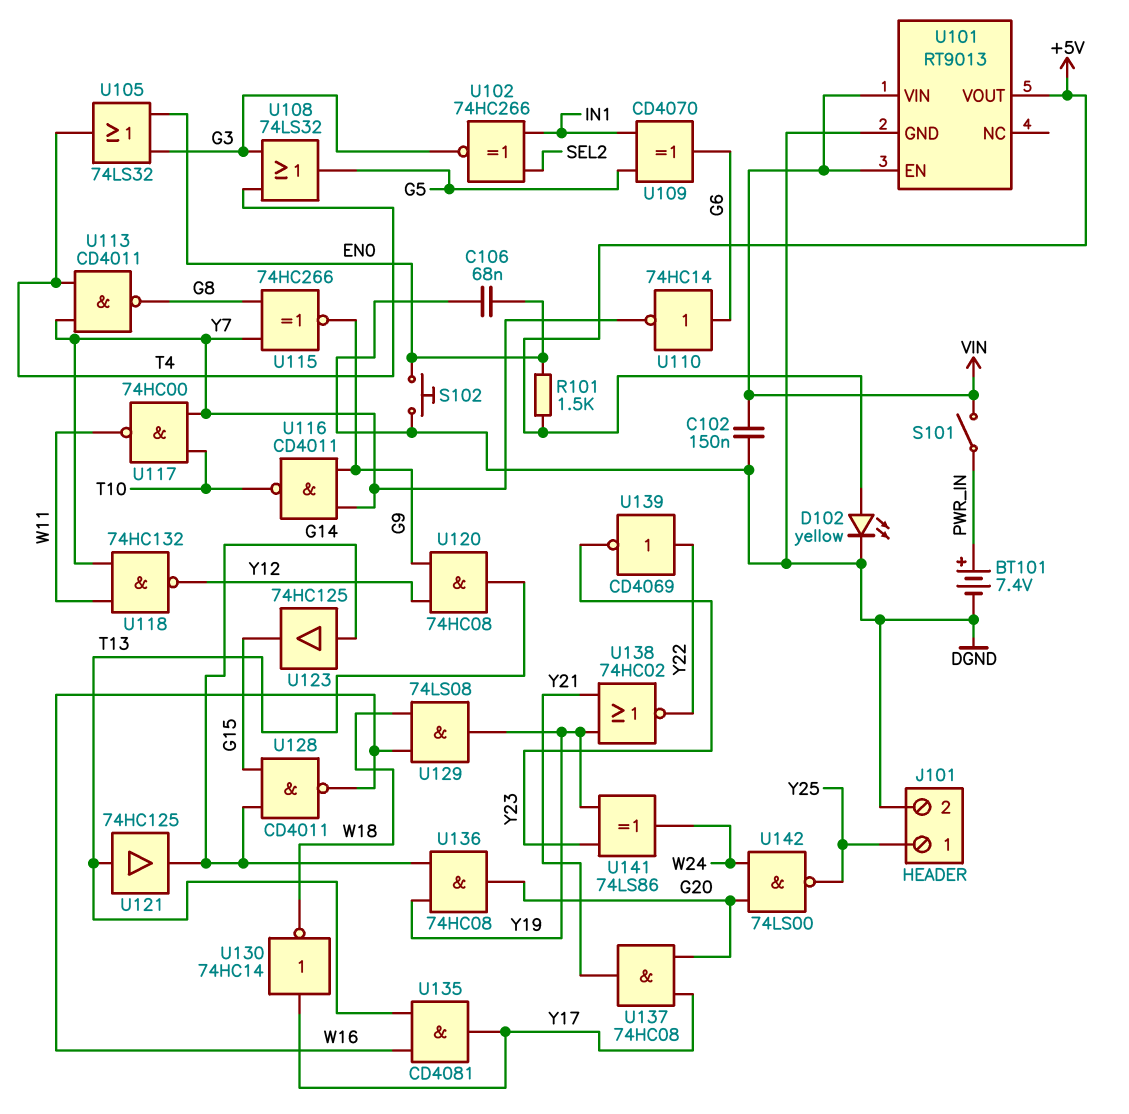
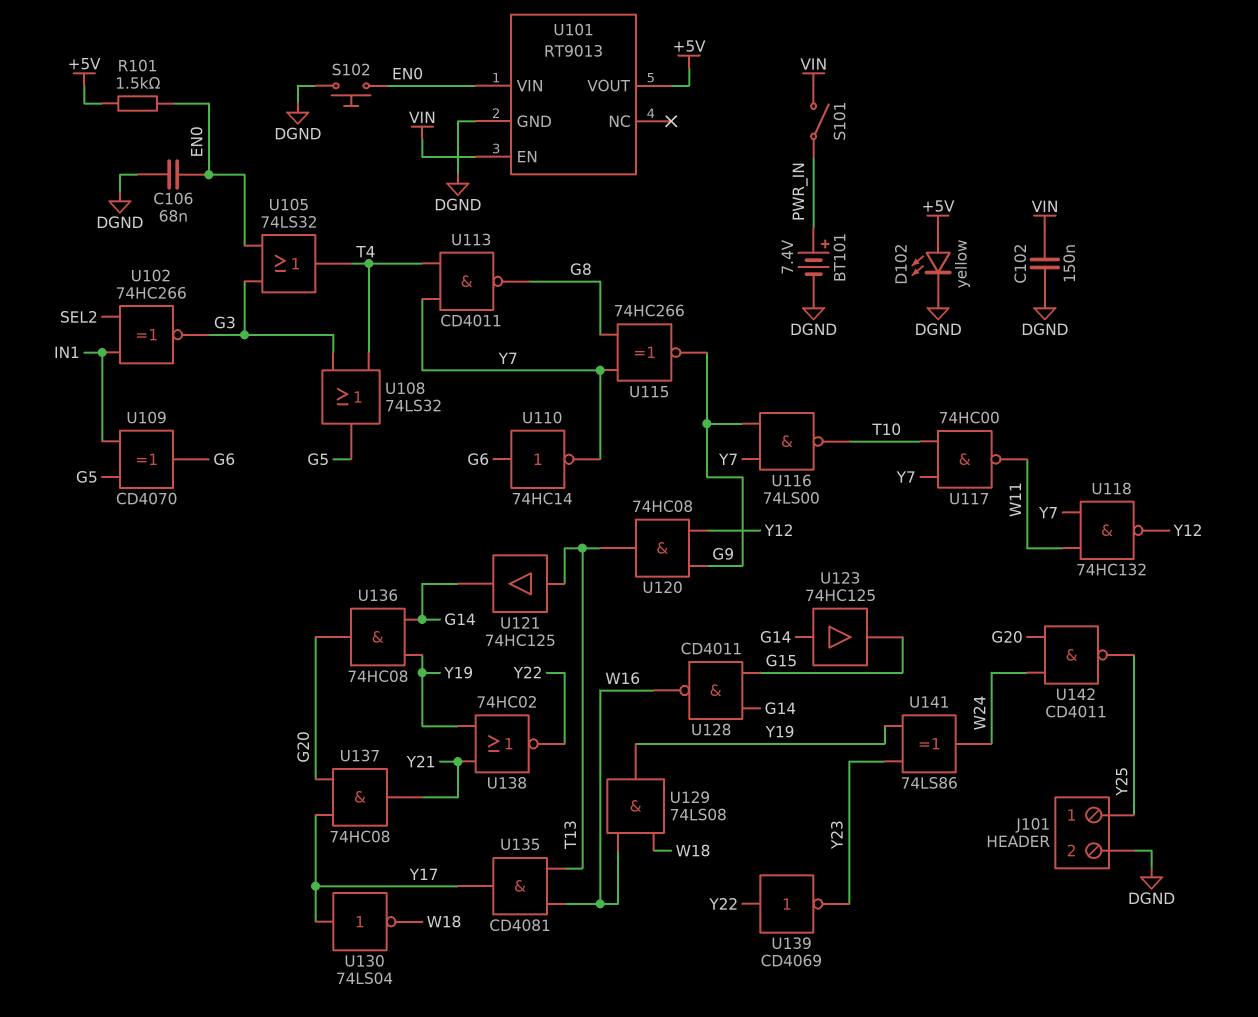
U101 pin VIN: VIN -> EN0
U116: NAND CD4011 (in G9, in Y7, out T10) -> NAND 74LS00 (in G9, in Y7, out T10)
U130: NOT 74HC14 (in Y17, out W18) -> NOT 74LS04 (in Y17, out W18)
U142: NAND 74LS00 (in G20, in W24, out Y25) -> NAND CD4011 (in G20, in W24, out Y25)

